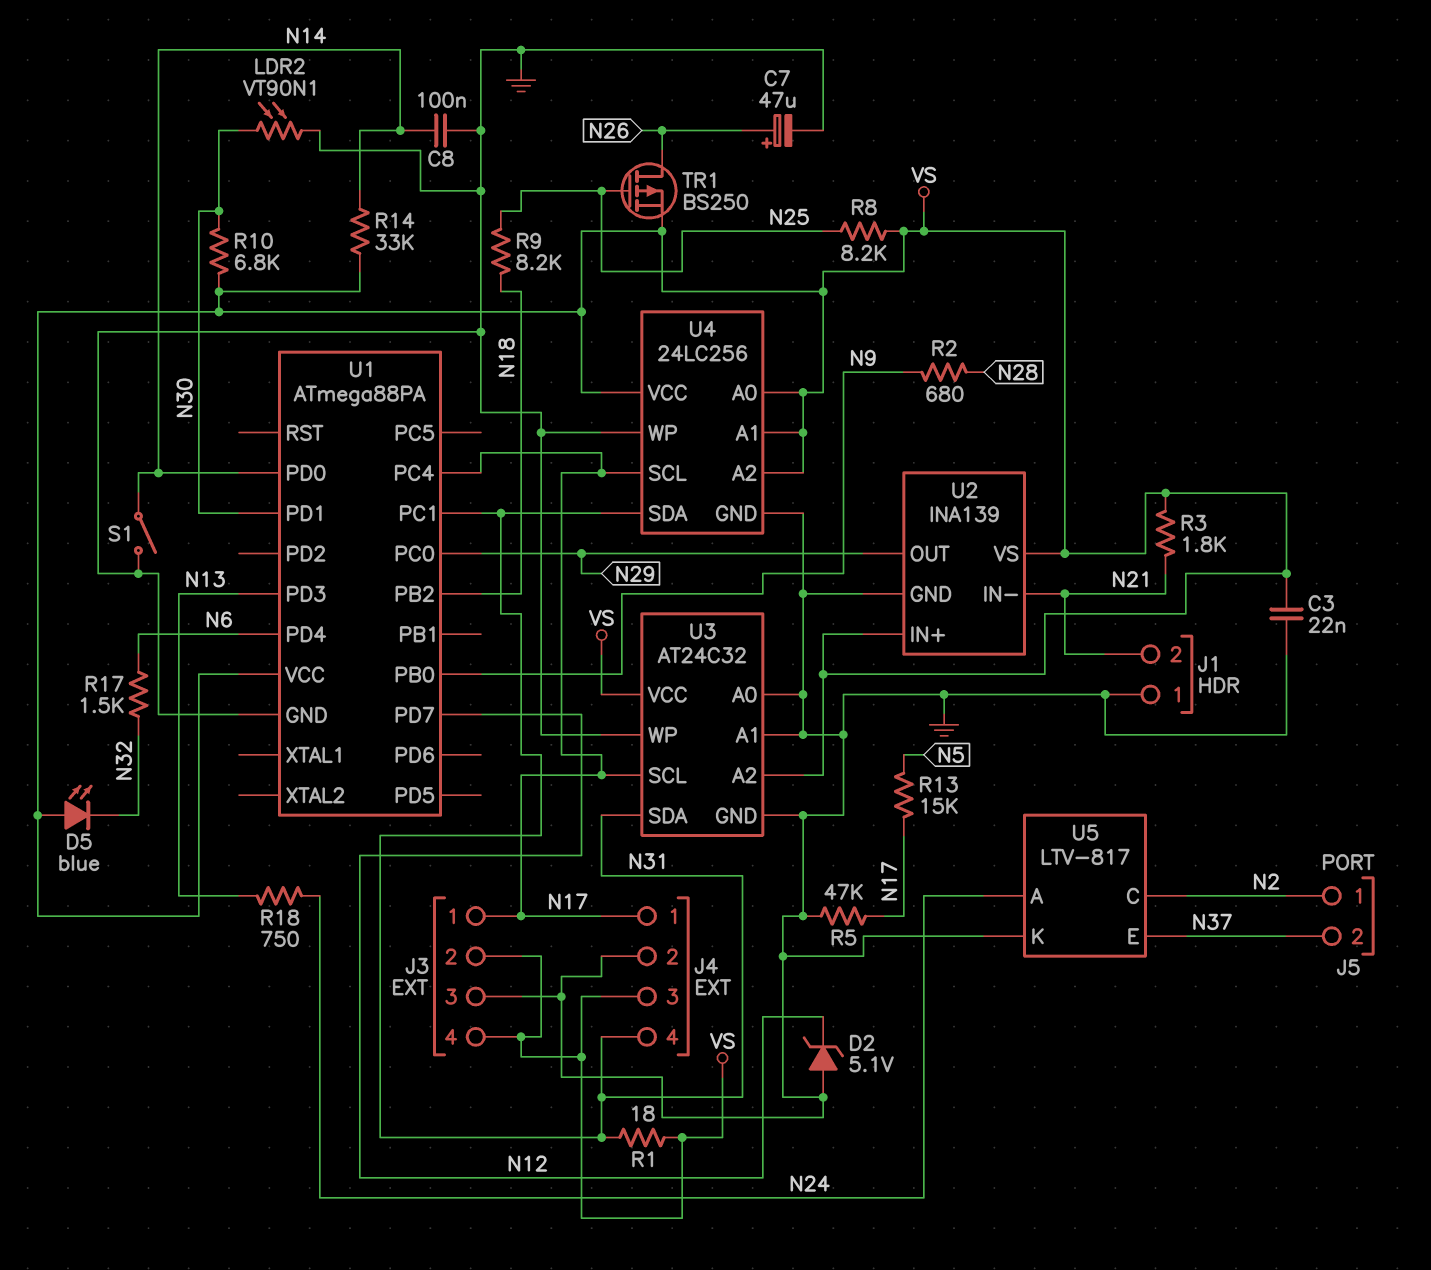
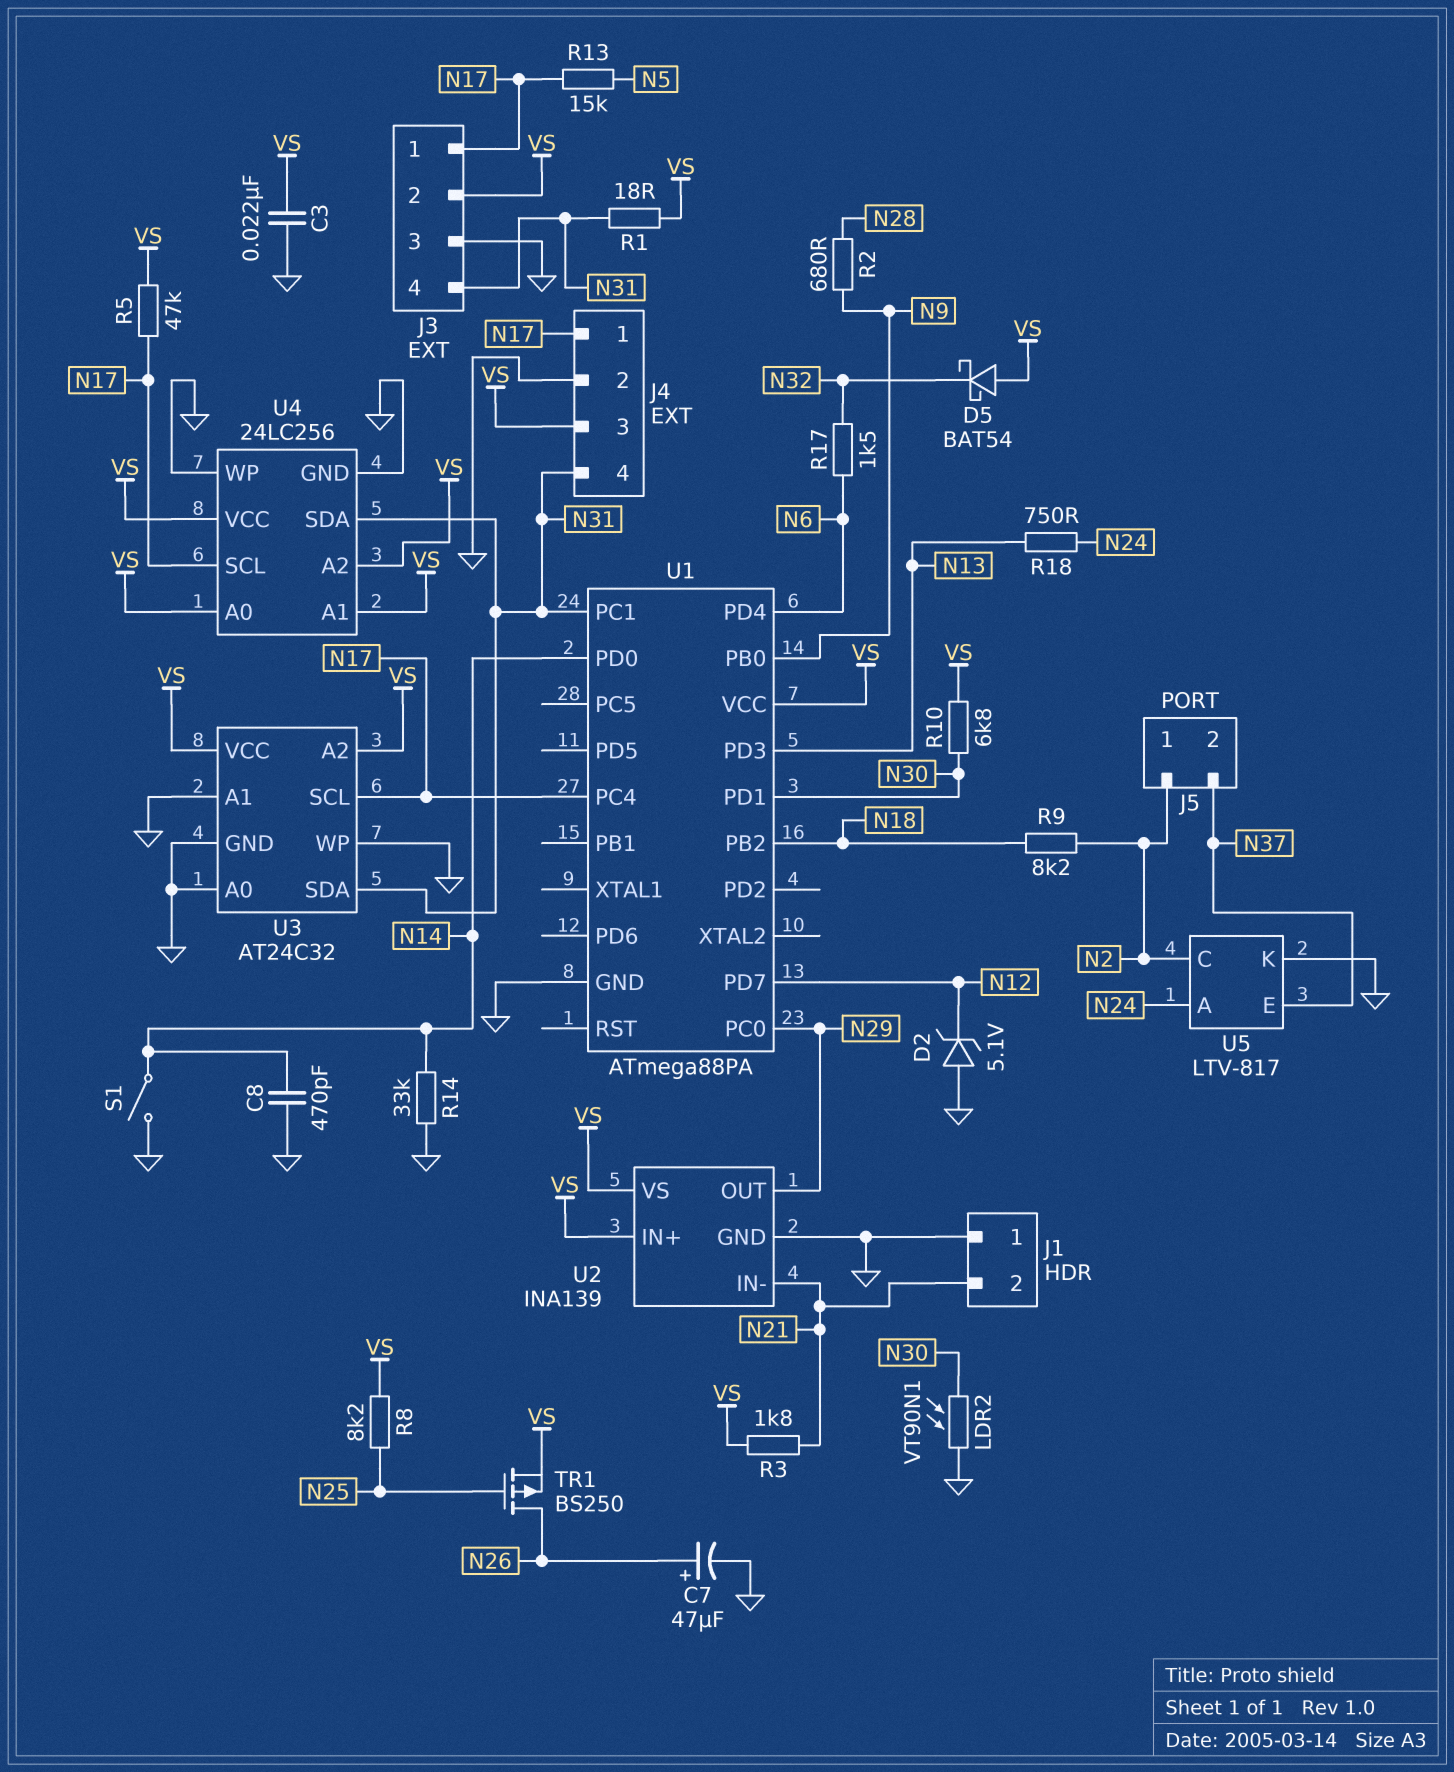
C8: 100nF (GND, N14) -> 470pF (GND, N14)
D5: LED blue (A VS, K N32) -> schottky BAT54 (A VS, K N32)
J3 pin 4: VS -> N31
R5: 47k (GND, N17) -> 47k (N17, VS)
R9: 8.2k (N18, N25) -> 8.2k (N2, N18)
R14: 33k (N14, VS) -> 33k (GND, N14)

